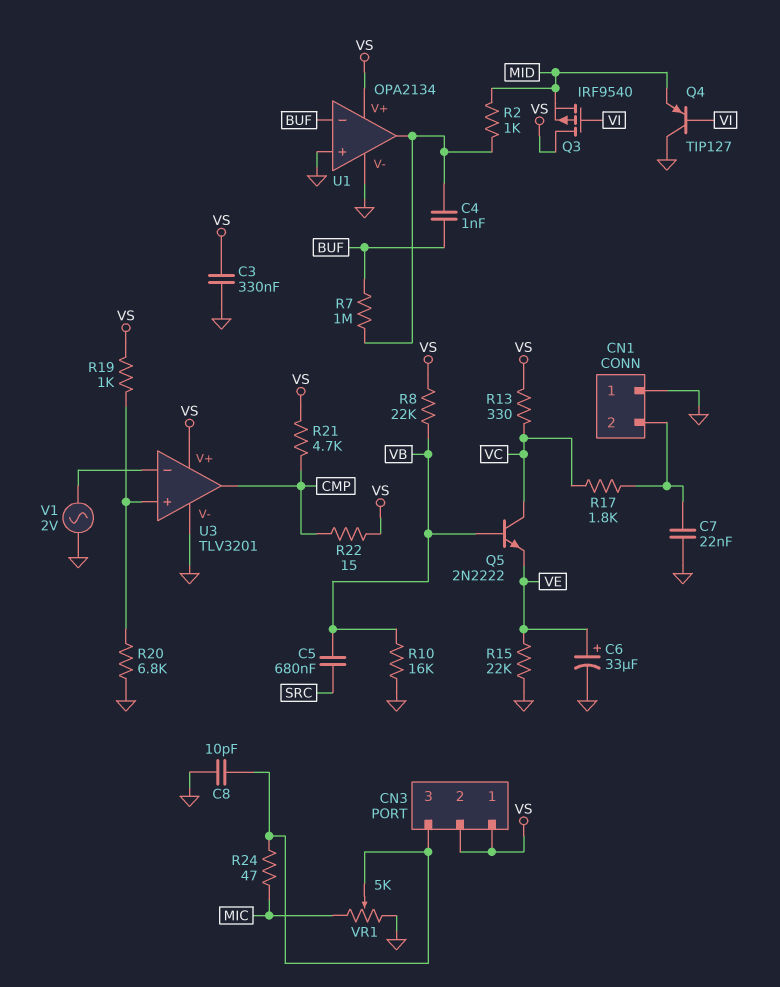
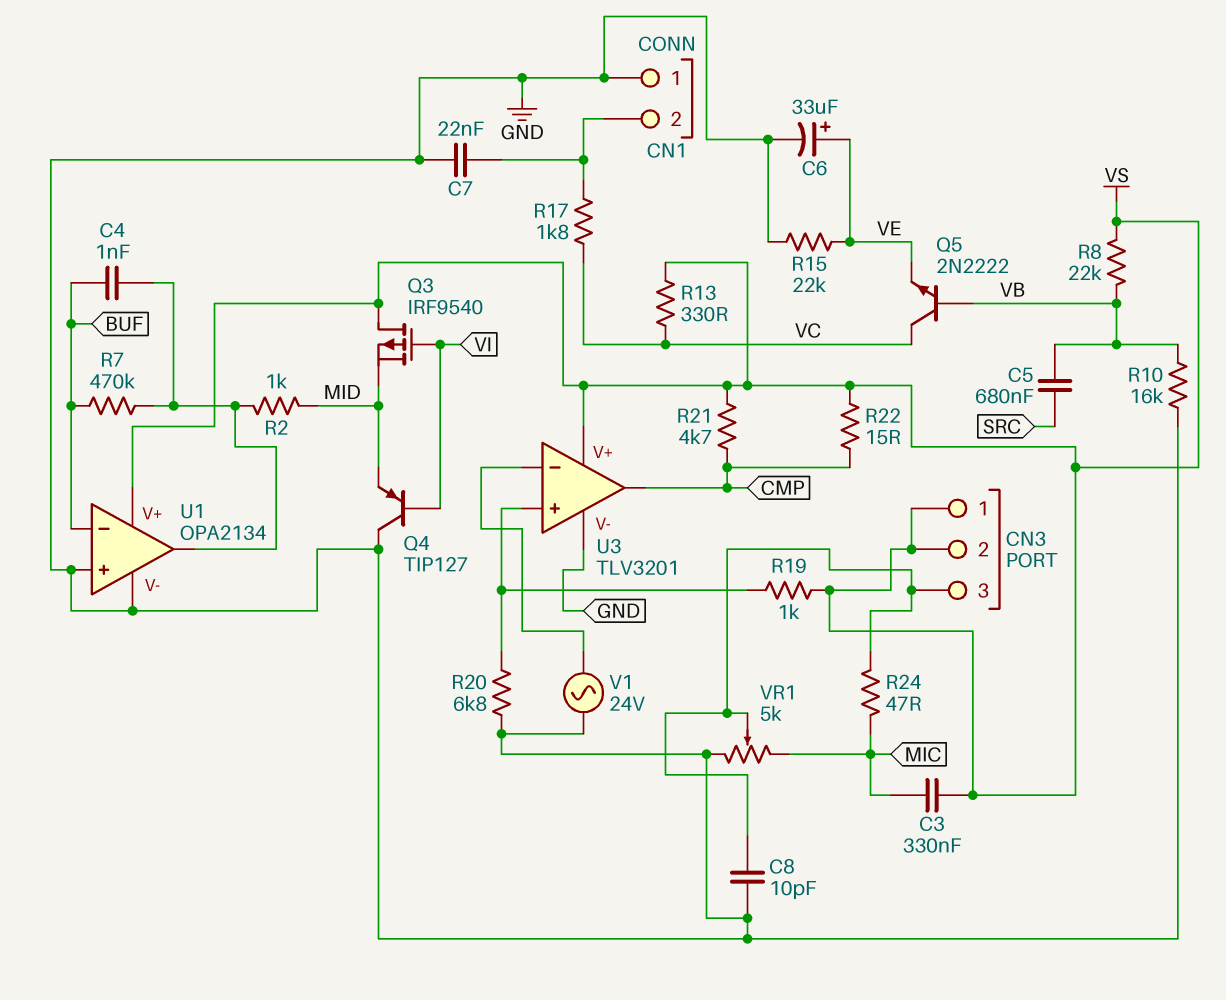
C3: 330nF (GND, VS) -> 330nF (MIC, VS)
R7: 1M (BUF, U1/out) -> 470k (BUF, U1/out)
V1: AC 2V (GND, U3/in-) -> AC 24V (GND, U3/in-)

